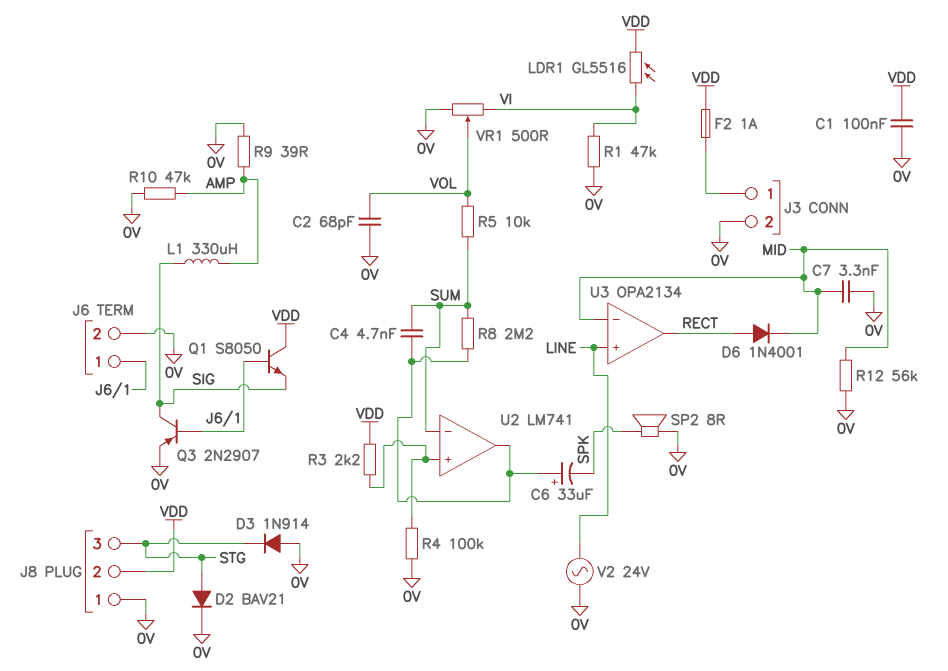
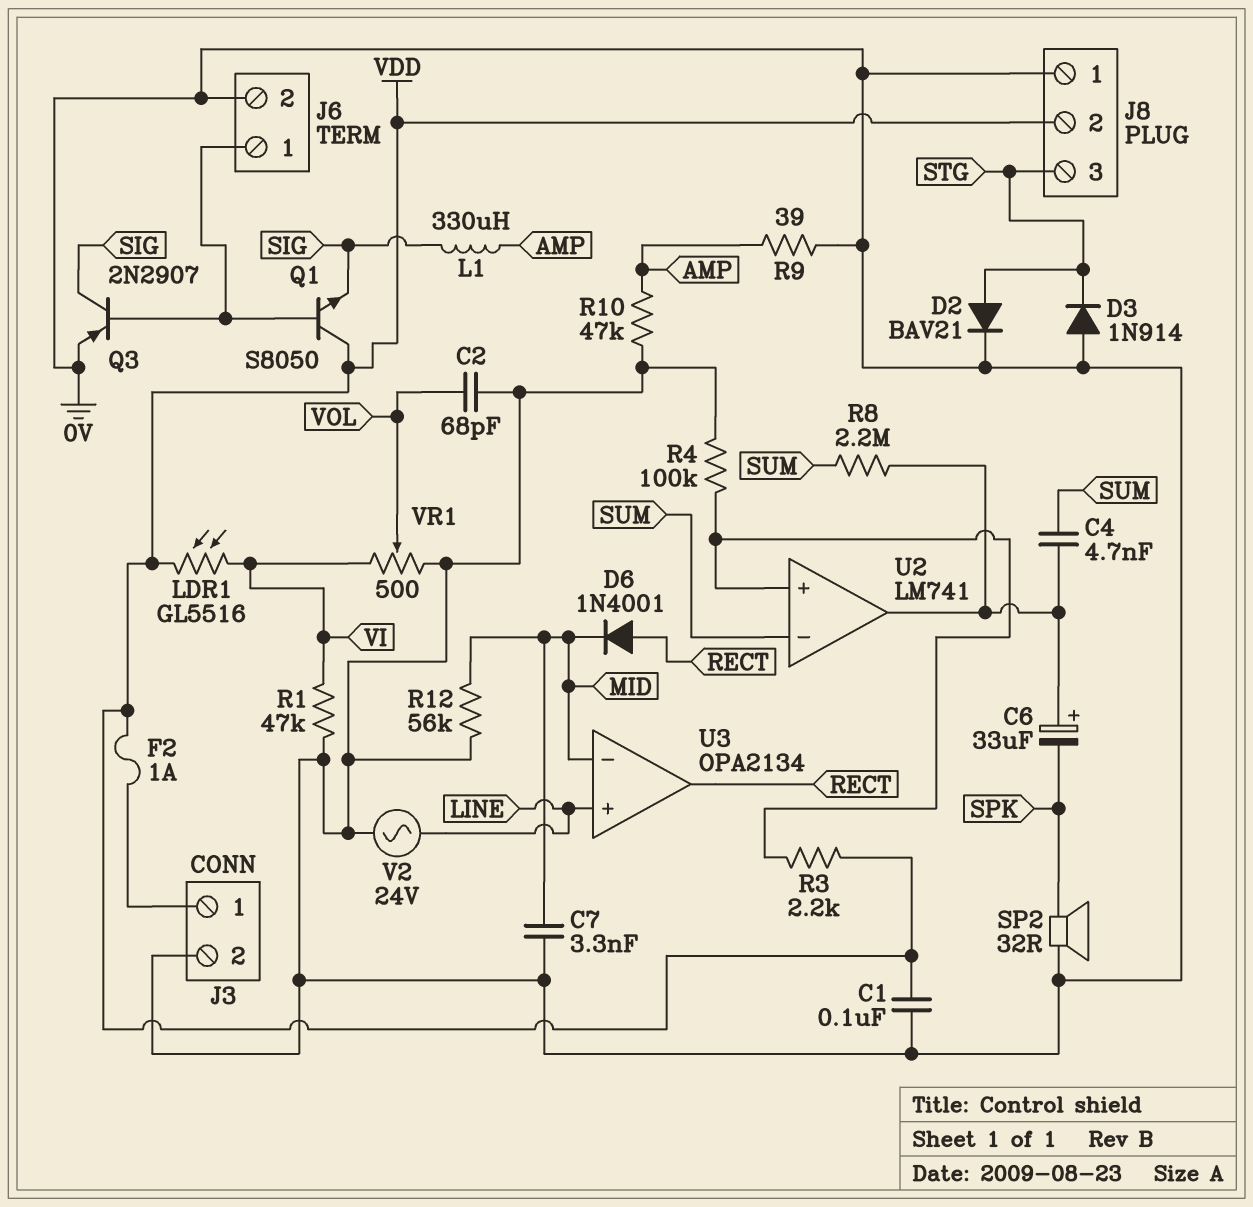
R5: 10k (SUM, VOL) -> none
SP2: speaker 8R (0V, SPK) -> speaker 32R (0V, SPK)

